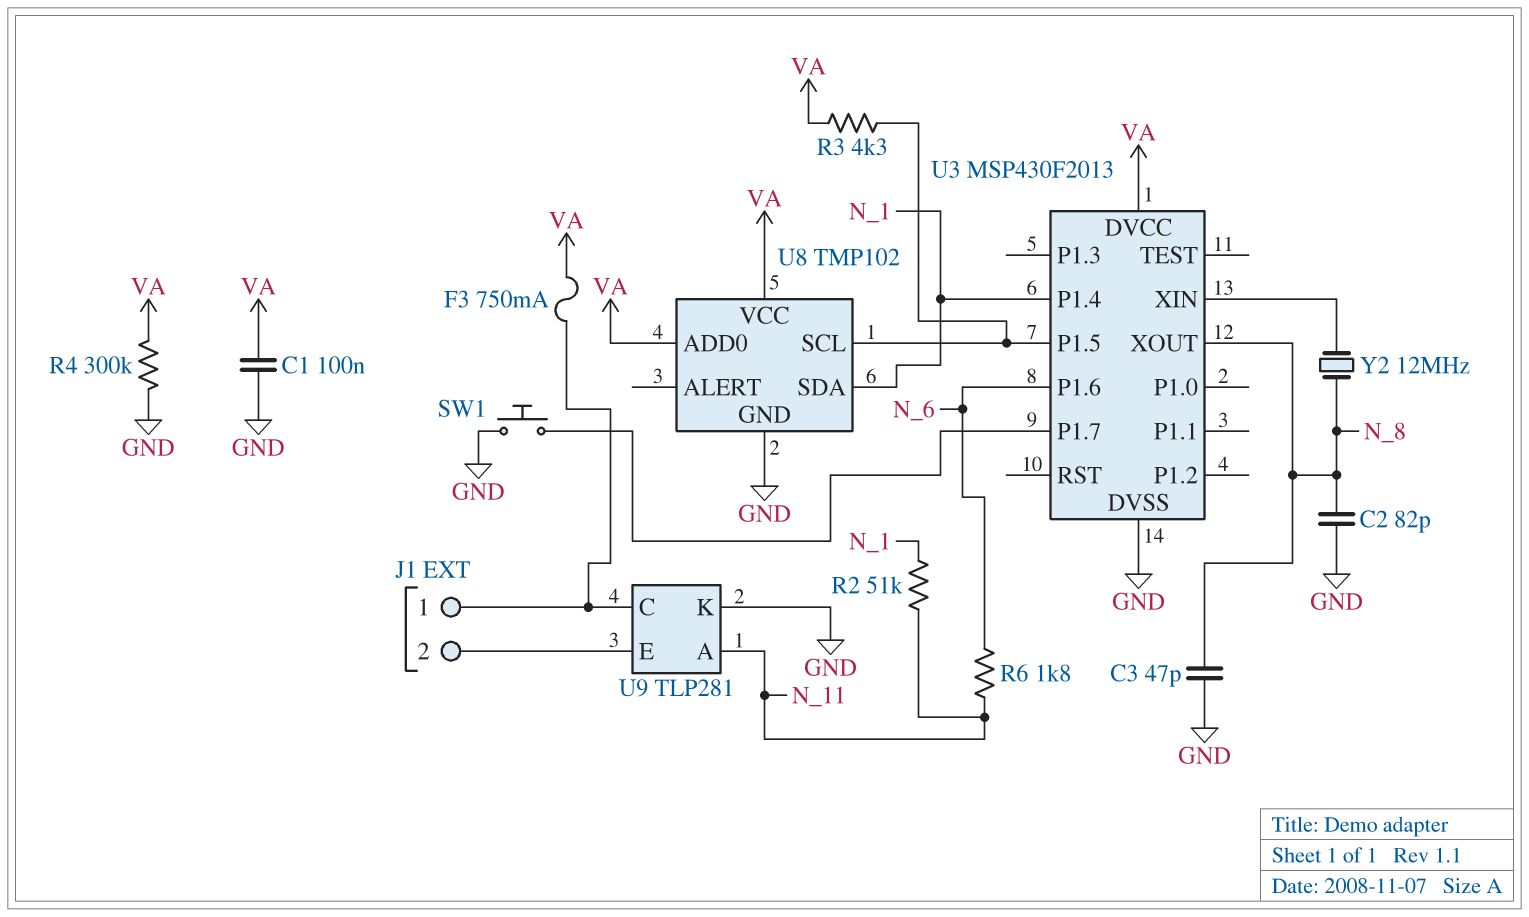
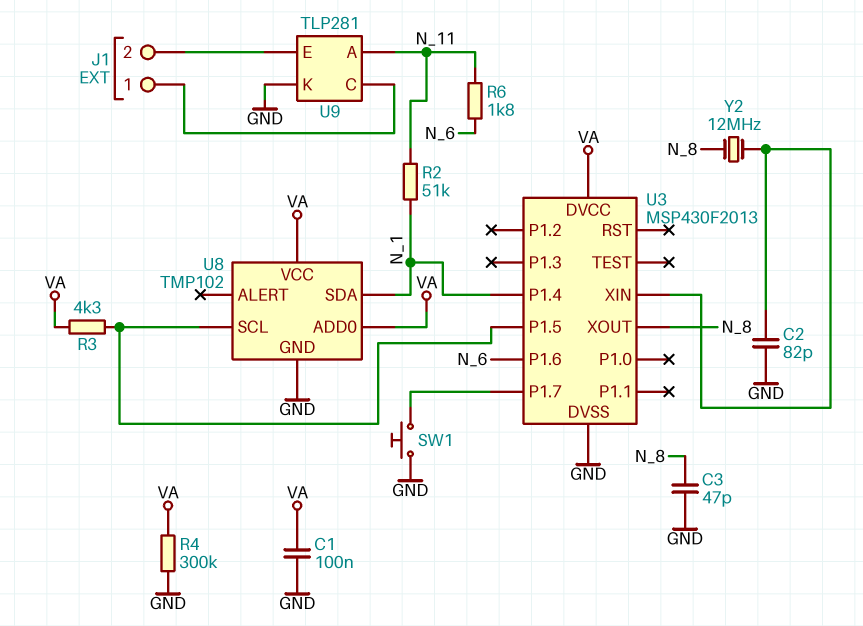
C2: 82pF (GND, N_8) -> 82pF (GND, U3/XIN)
F3: 750mA (J1/1, VA) -> none

